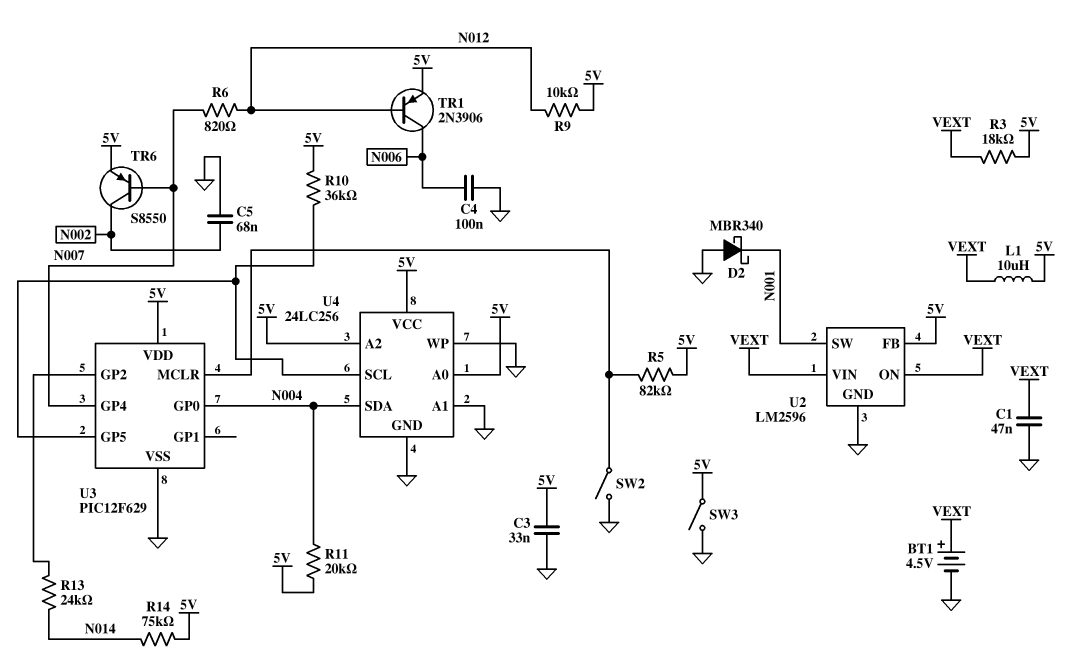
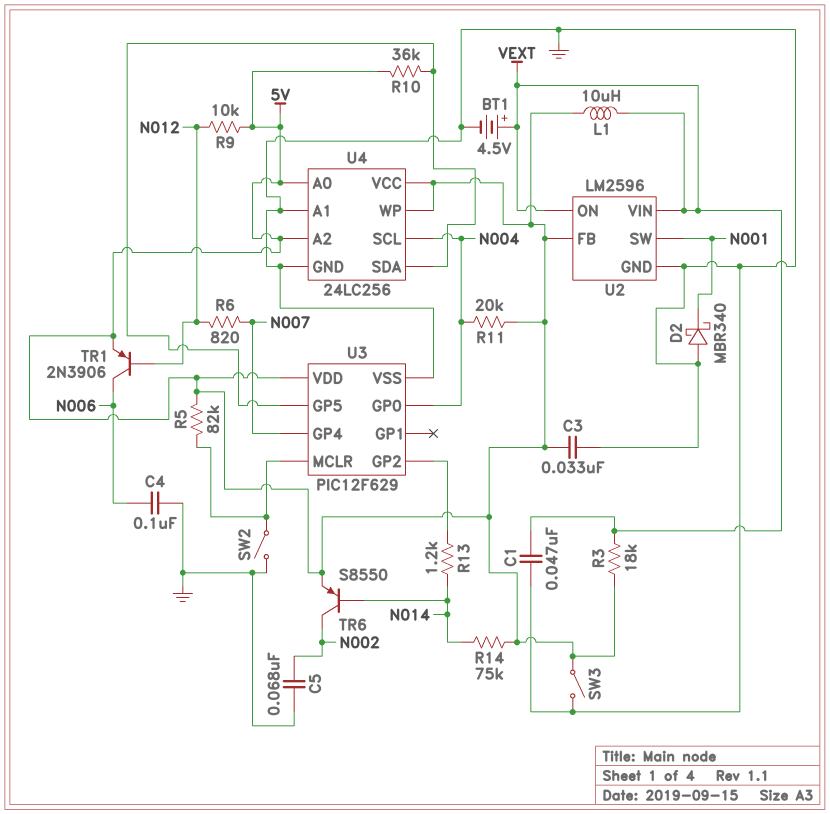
R13: 24k (N014, U3/GP2) -> 1.2k (N014, U3/GP2)
TR6: PNP S8550 (B N007, C N002, E 5V) -> PNP S8550 (B N014, C N002, E 5V)
U4 pin SCL: U3/GP5 -> N004
U4 pin SDA: N004 -> U3/GP5
U4 pin WP: GND -> 5V

